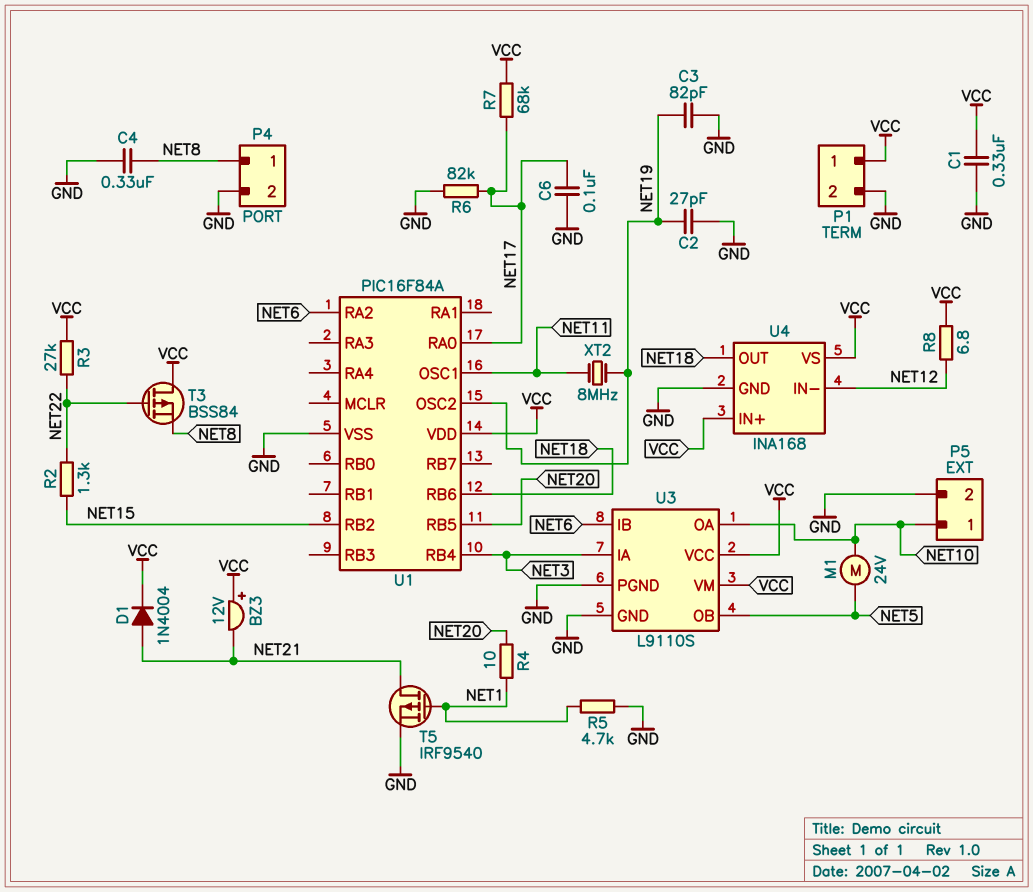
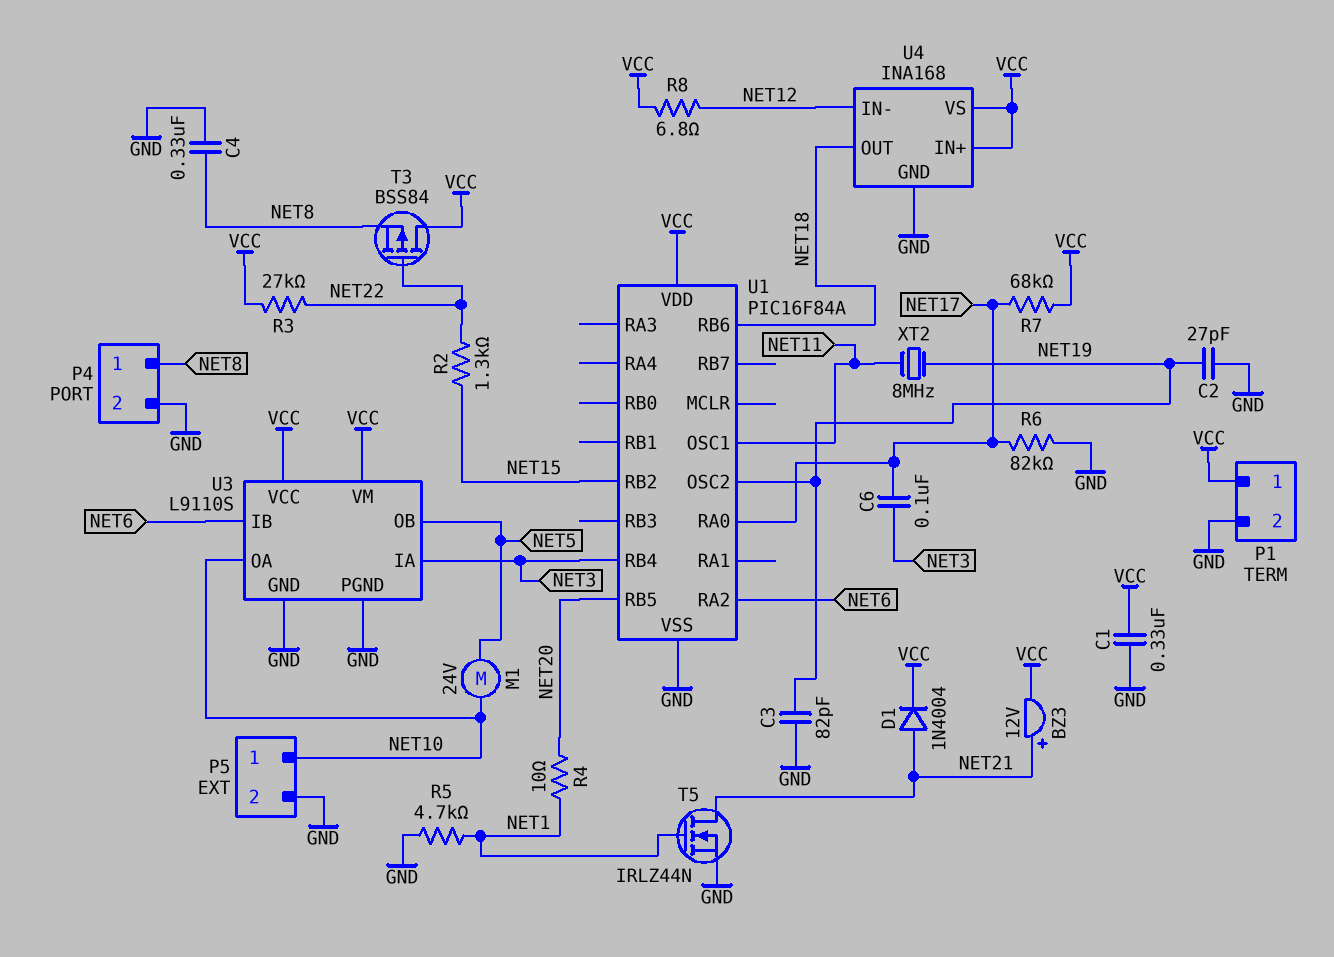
BZ3: buzzer 12V (plus VCC, minus NET21) -> buzzer 12V (plus NET21, minus VCC)
C6: 100nF (GND, NET17) -> 100nF (NET3, NET17)
T5: PMOS IRF9540 (G NET1, D NET21, S GND) -> NMOS IRLZ44N (G NET1, D NET21, S GND)

